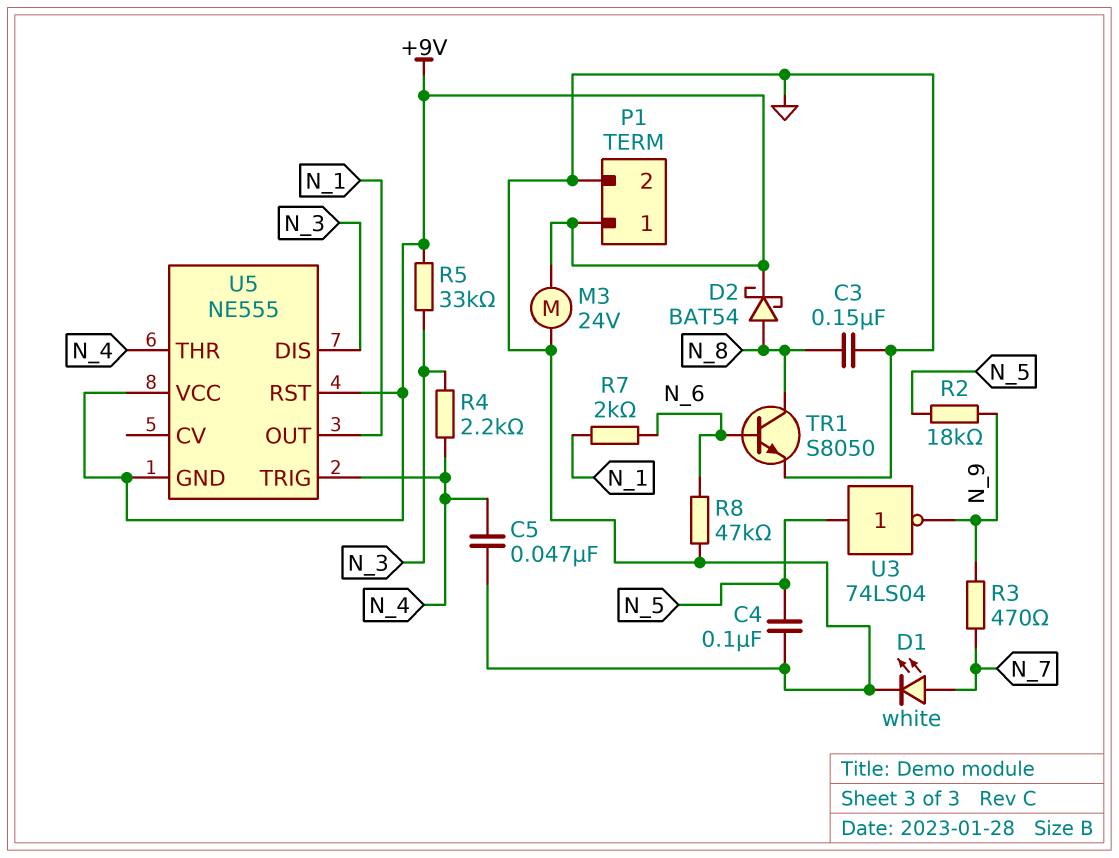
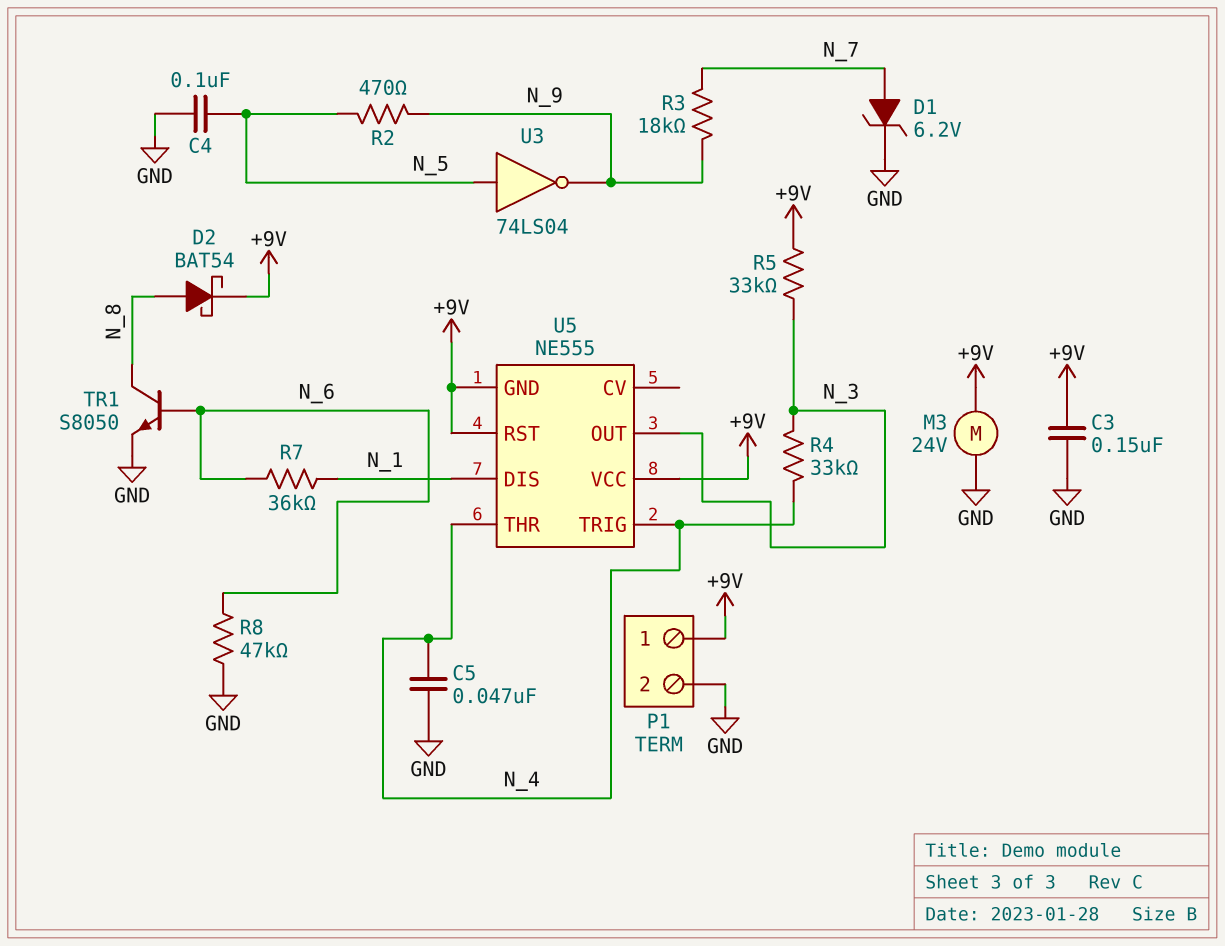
C3: 150nF (GND, N_8) -> 150nF (+9V, GND)
D1: LED white (A N_7, K GND) -> zener 6.2V (A N_7, K GND)
R2: 18k (N_5, N_9) -> 470 (N_5, N_9)
R3: 470 (N_7, N_9) -> 18k (N_7, N_9)
R4: 2.2k (N_3, N_4) -> 33k (N_3, N_4)
R7: 2k (N_1, N_6) -> 36k (N_1, N_6)
U5 pin DIS: N_3 -> N_1
U5 pin OUT: N_1 -> N_3

